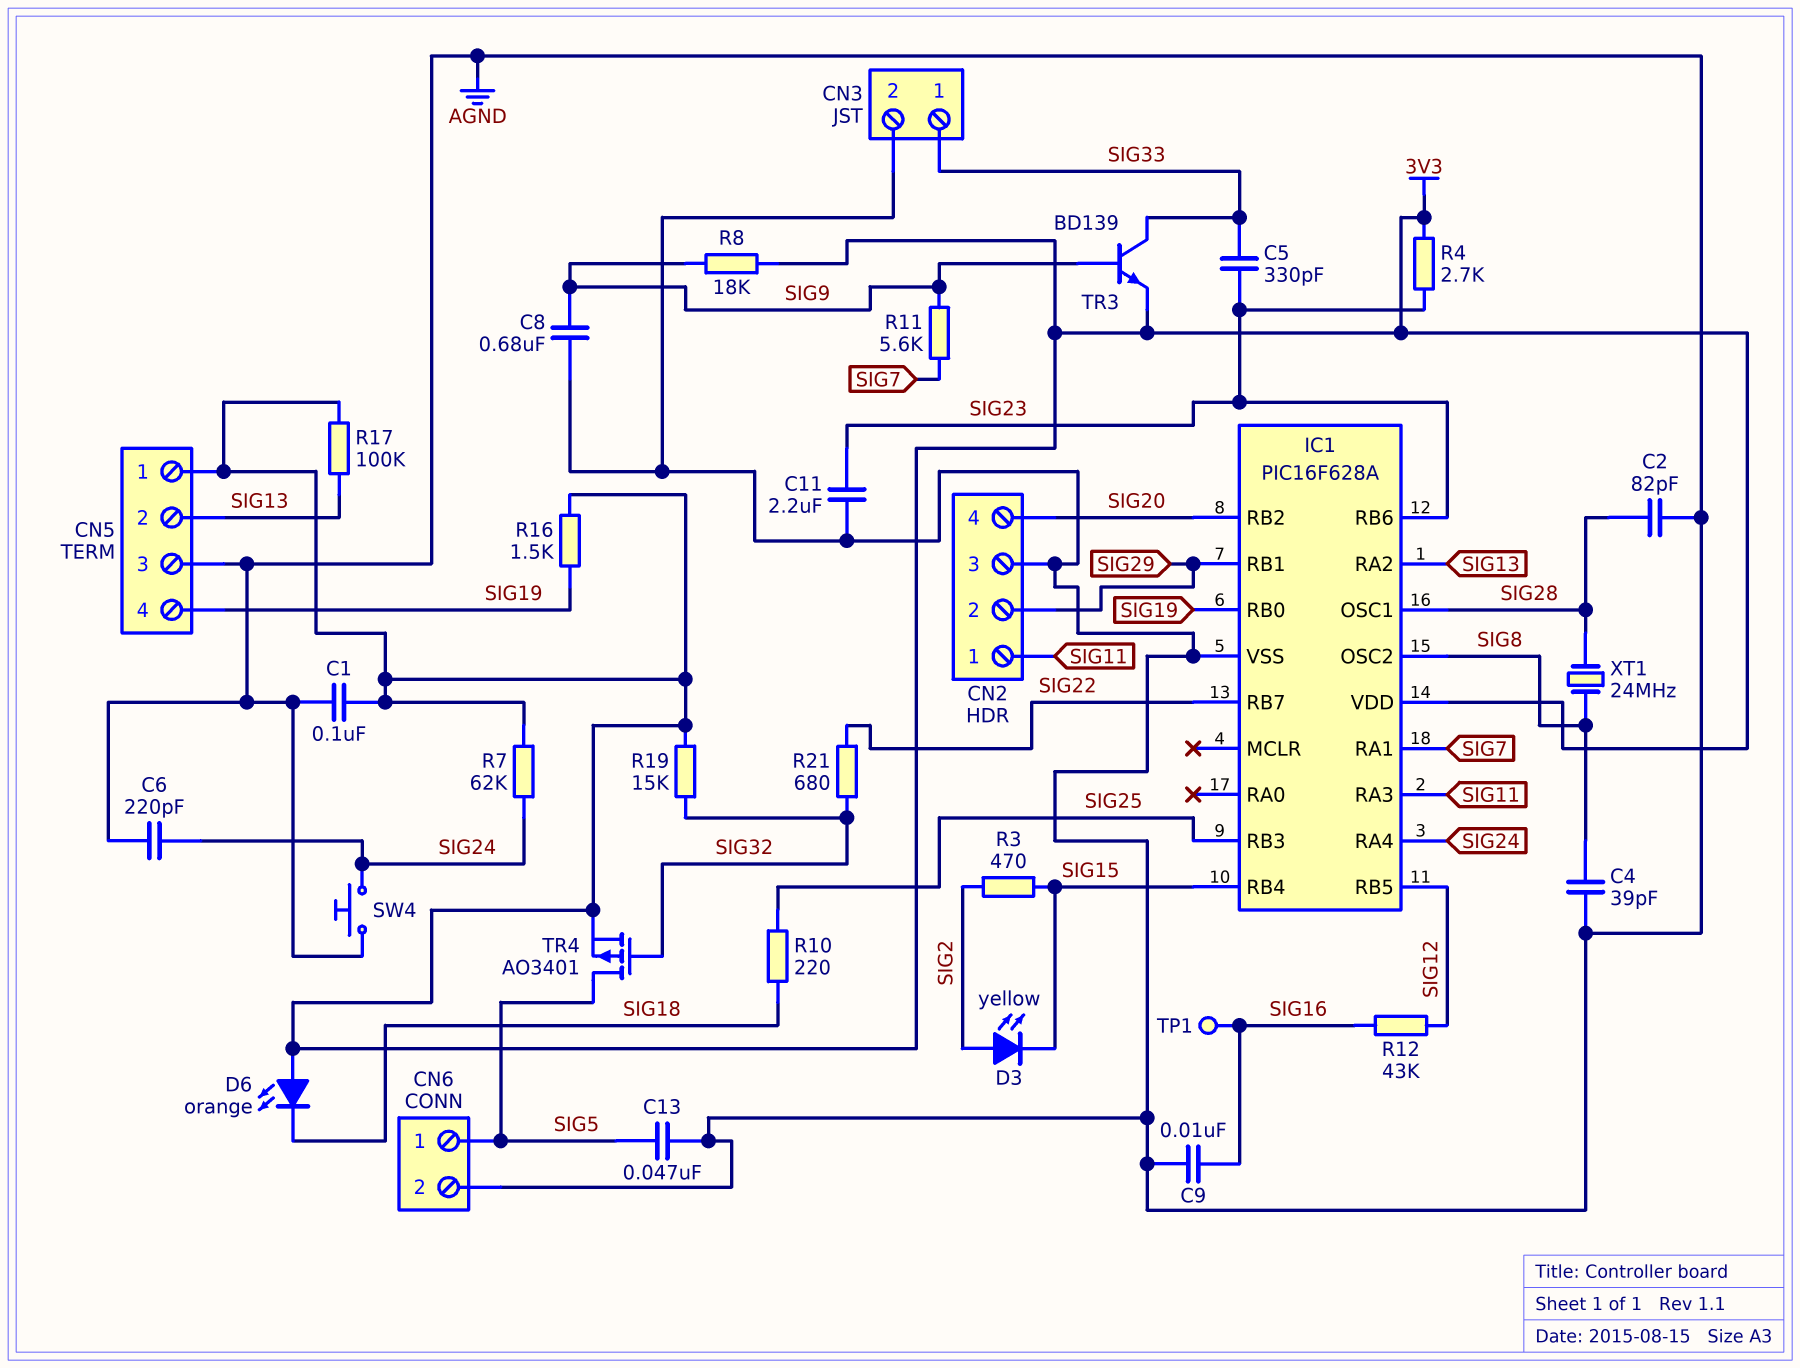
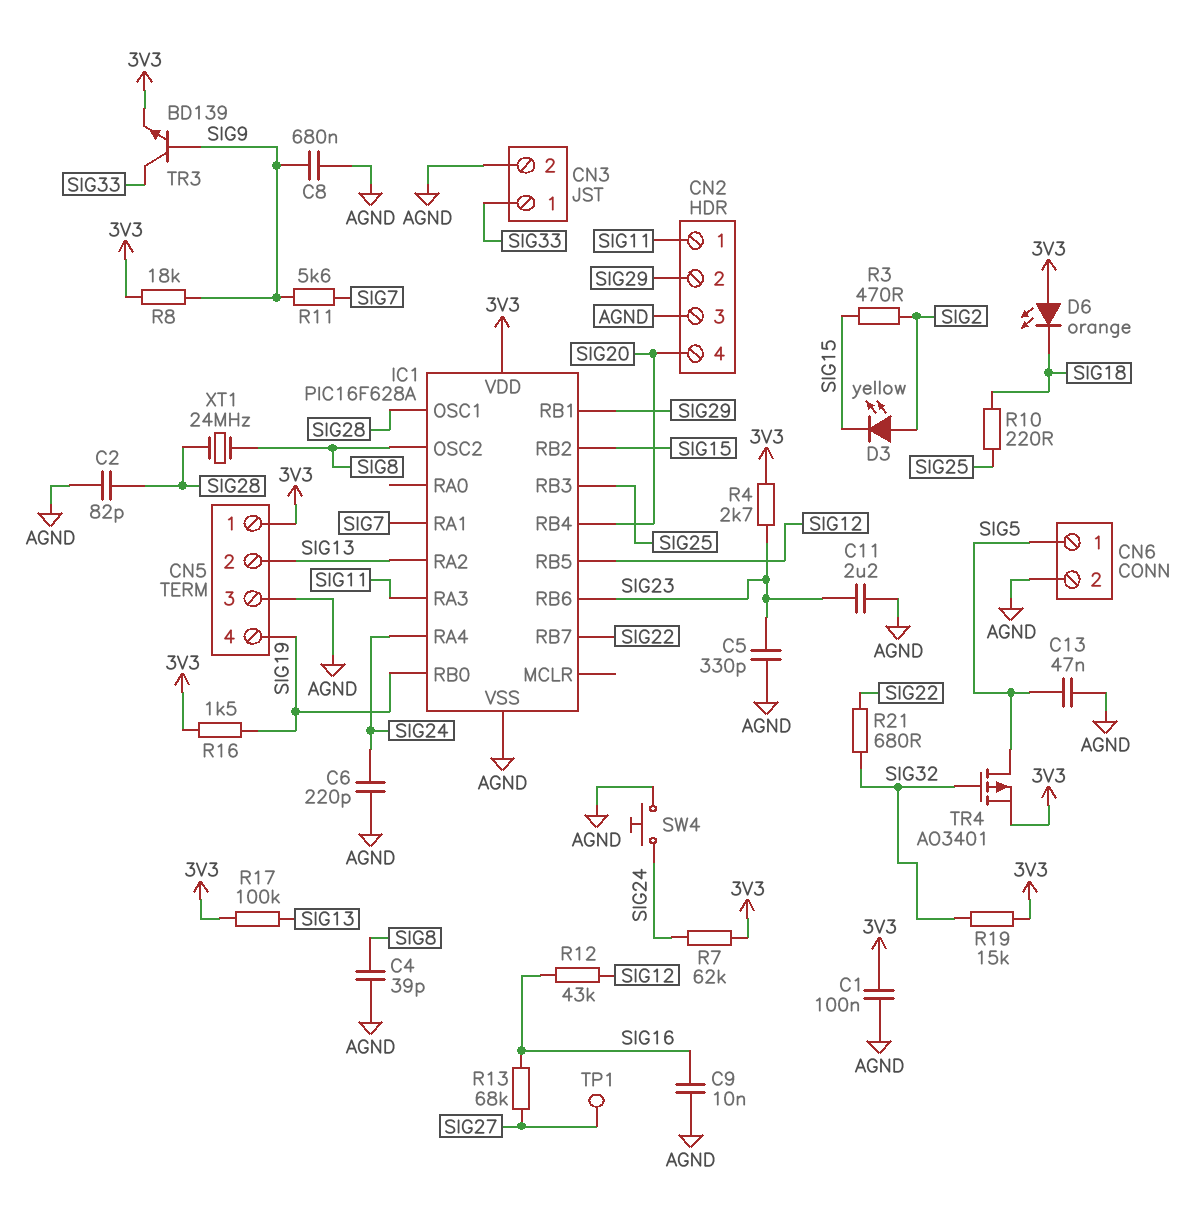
C5: 330pF (SIG23, SIG33) -> 330pF (AGND, SIG23)
IC1 pin RB2: SIG20 -> SIG15
IC1 pin RB4: SIG15 -> SIG20
R13: none -> 68k (SIG16, SIG27)
TP1: test point (SIG16) -> test point (SIG27)

